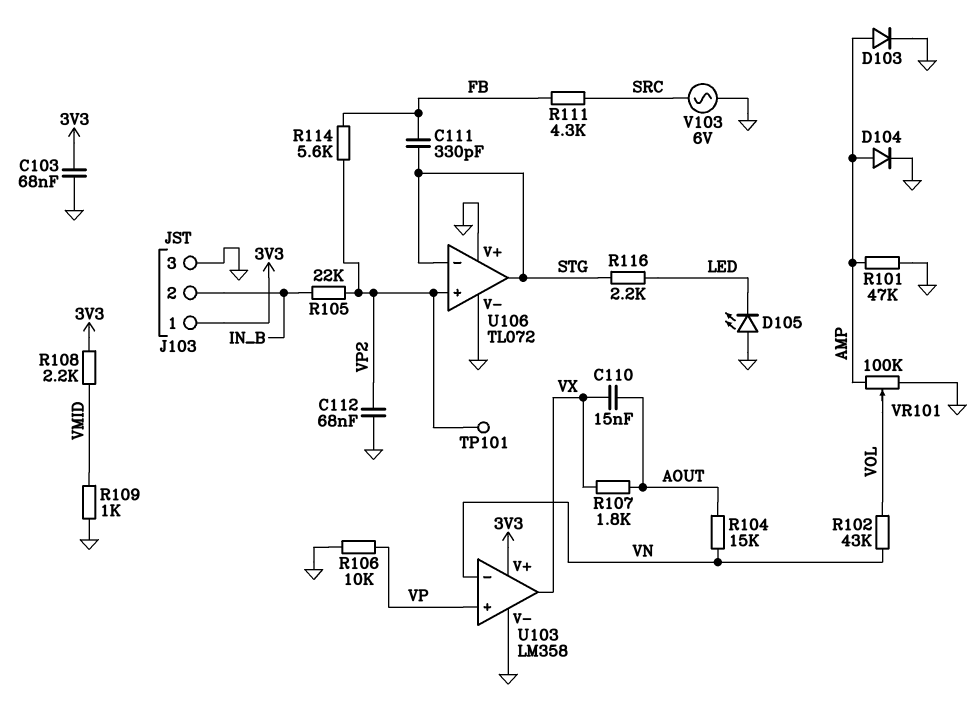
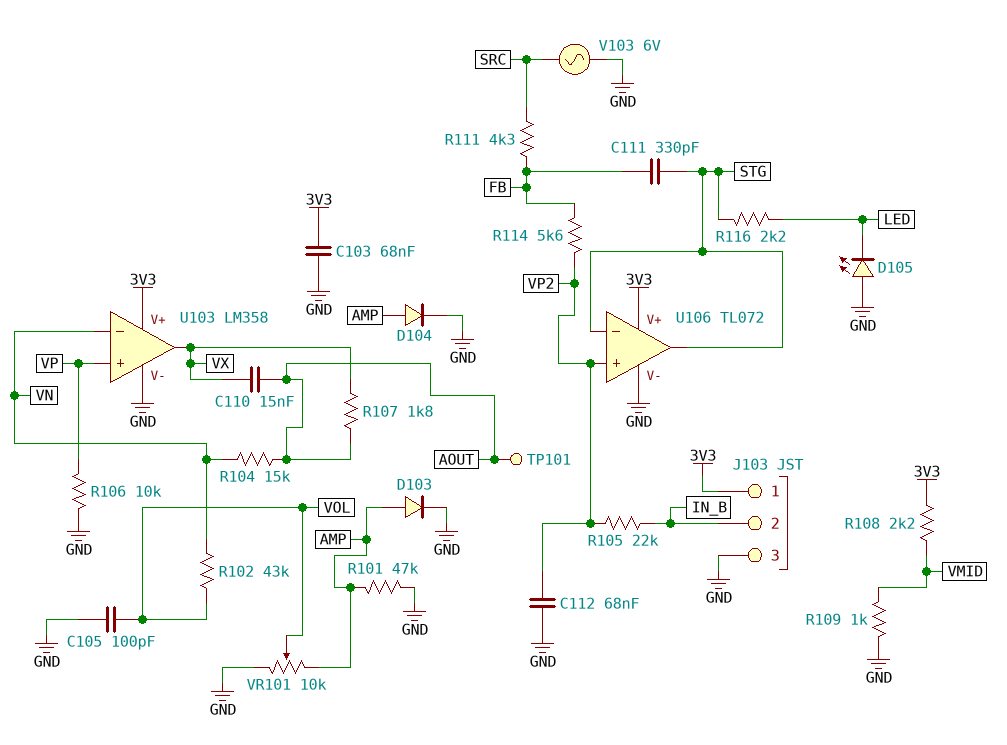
C105: none -> 100pF (GND, VOL)
TP101: test point (VP2) -> test point (AOUT)
U106 pin V+: GND -> 3V3
VR101: 100k (AMP, GND, wiper VOL) -> 10k (AMP, GND, wiper VOL)

